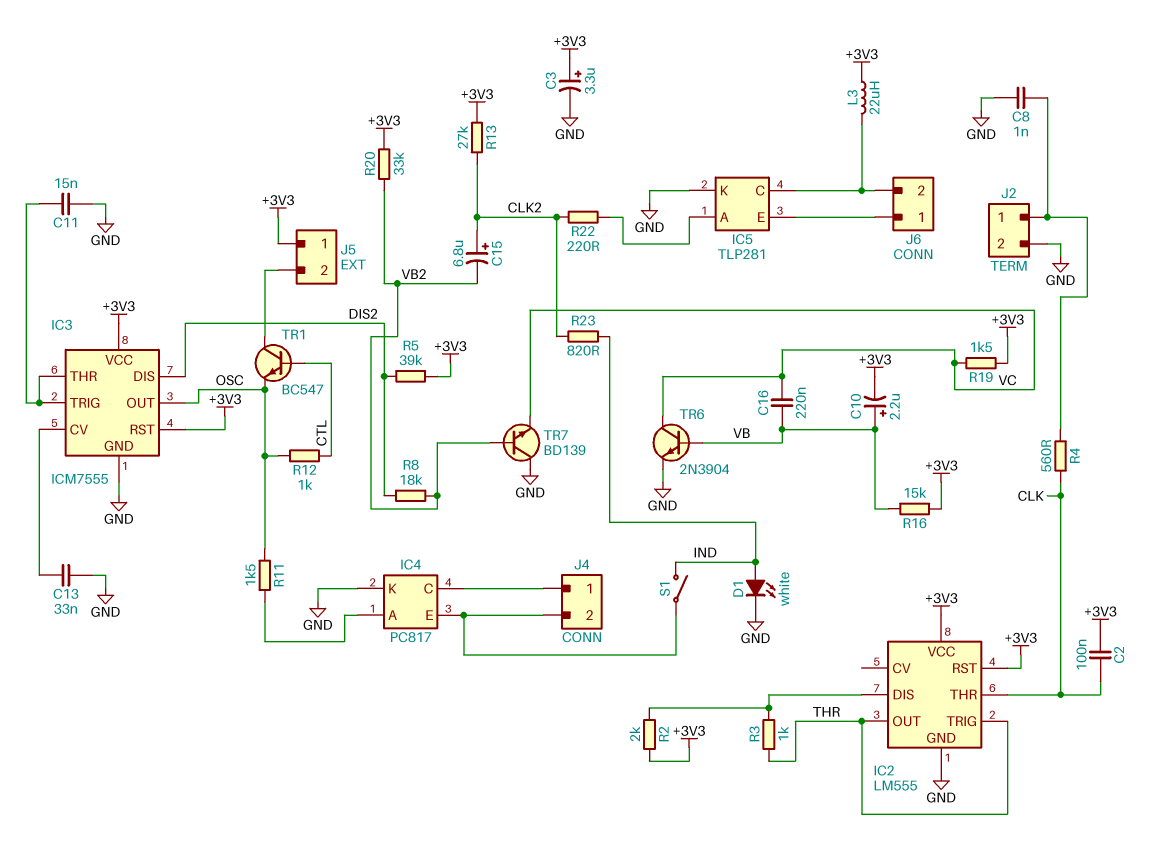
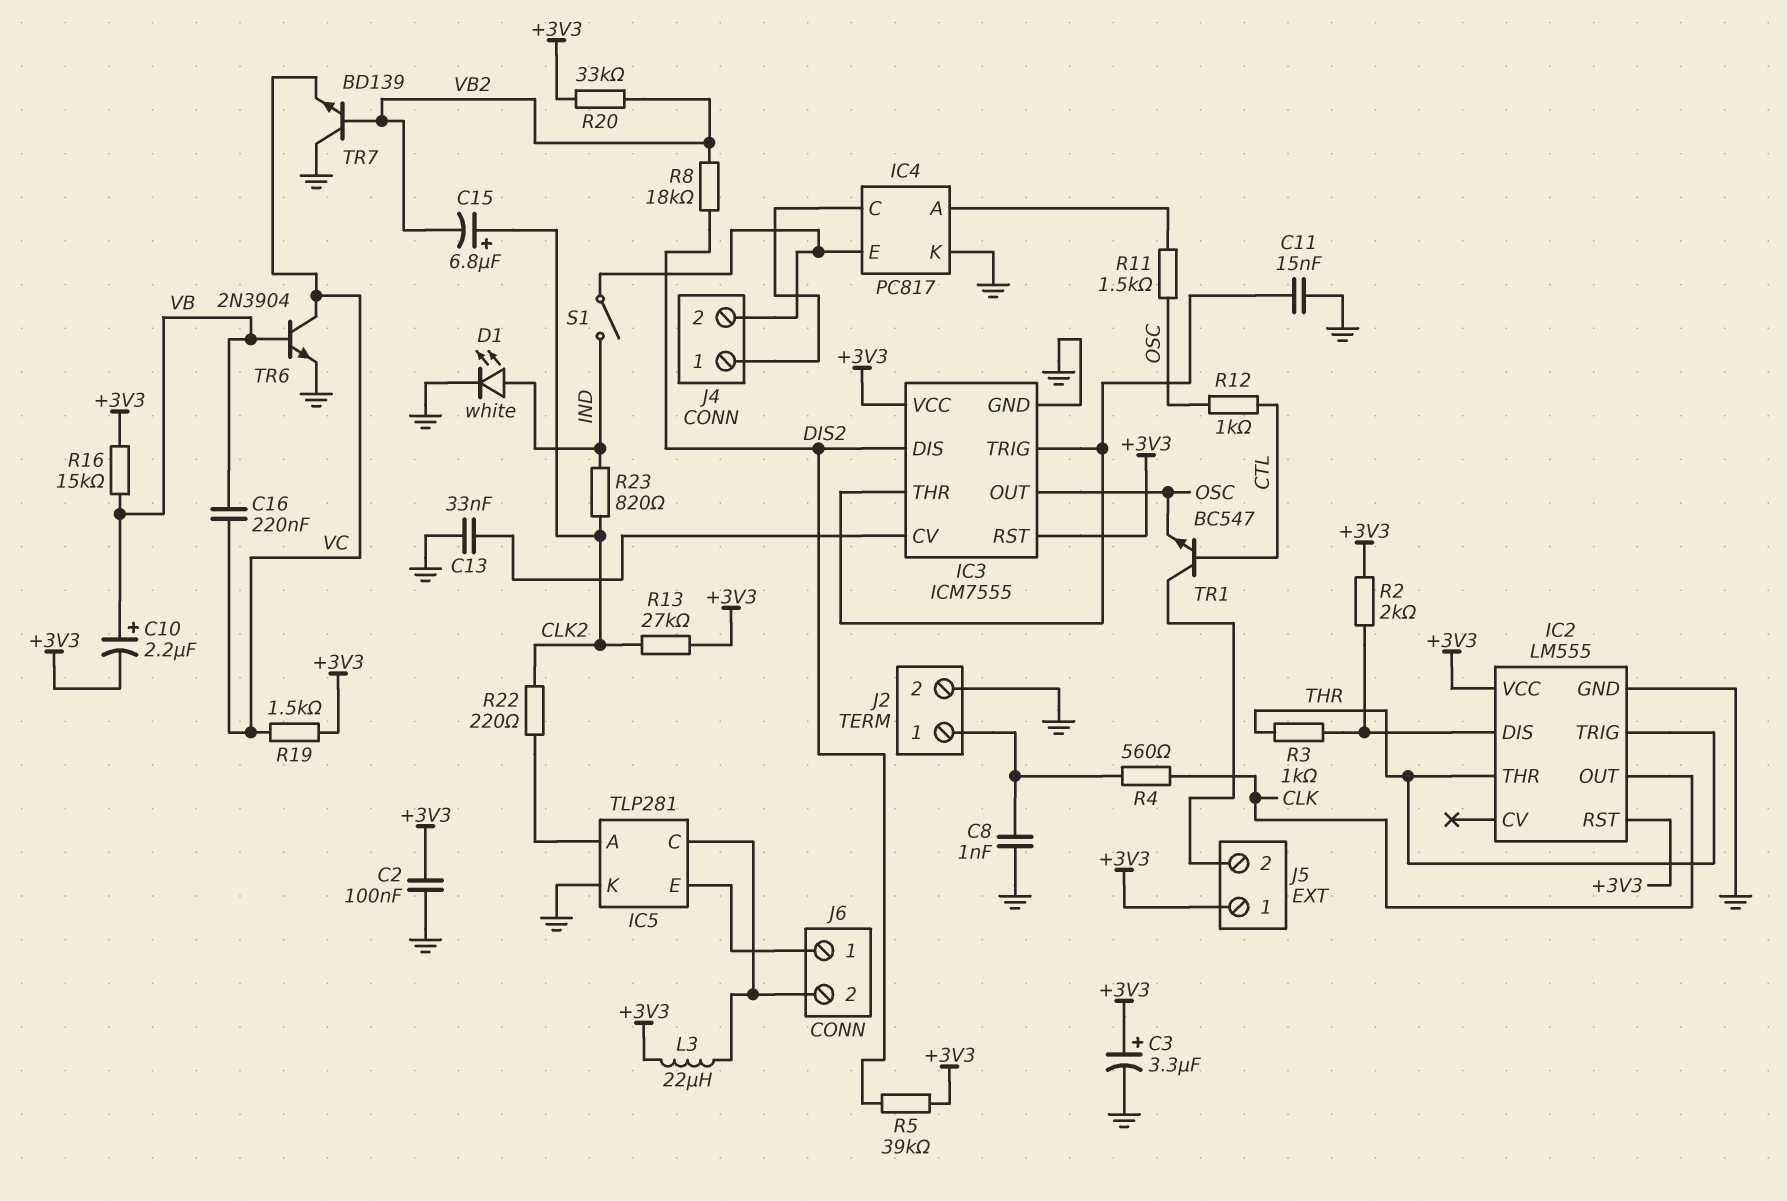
C2: 100nF (+3V3, CLK) -> 100nF (+3V3, GND)
IC2 pin OUT: THR -> CLK
IC2 pin THR: CLK -> THR

